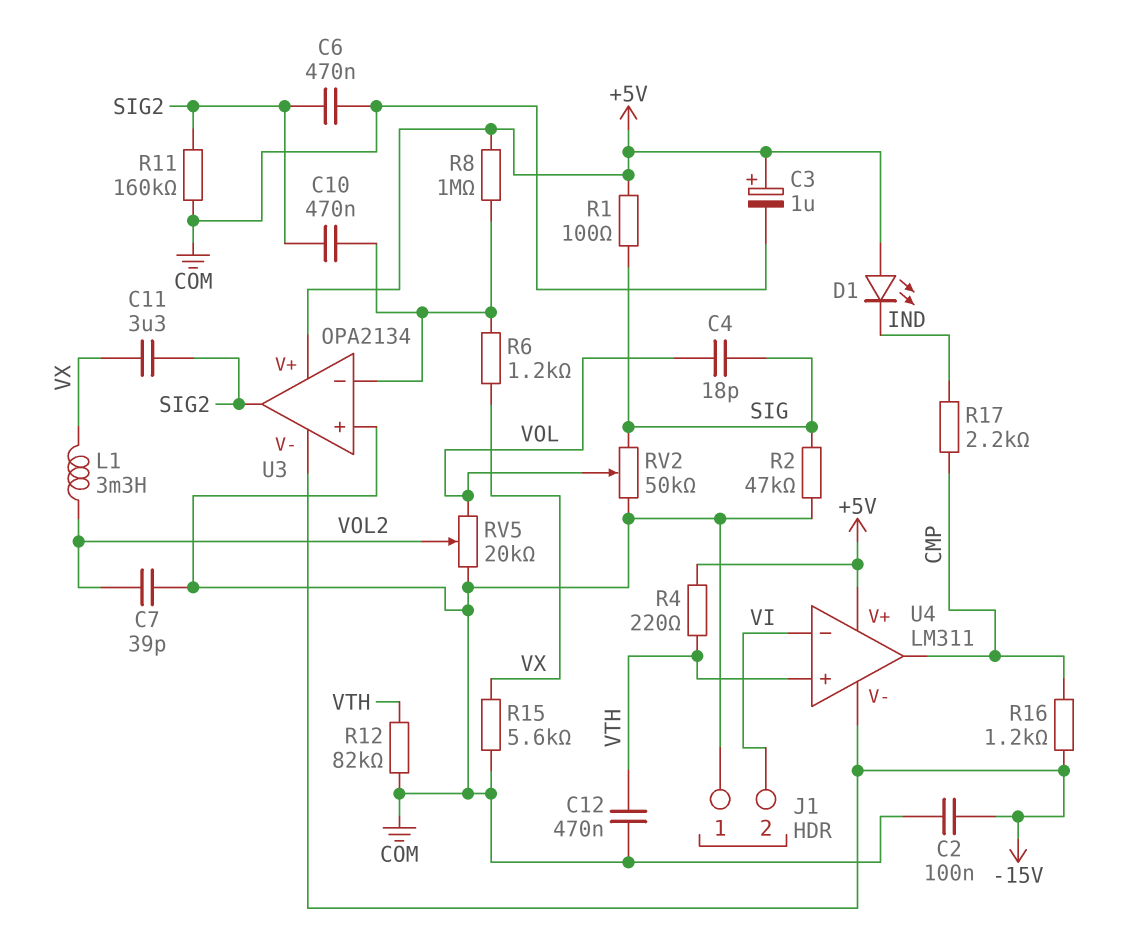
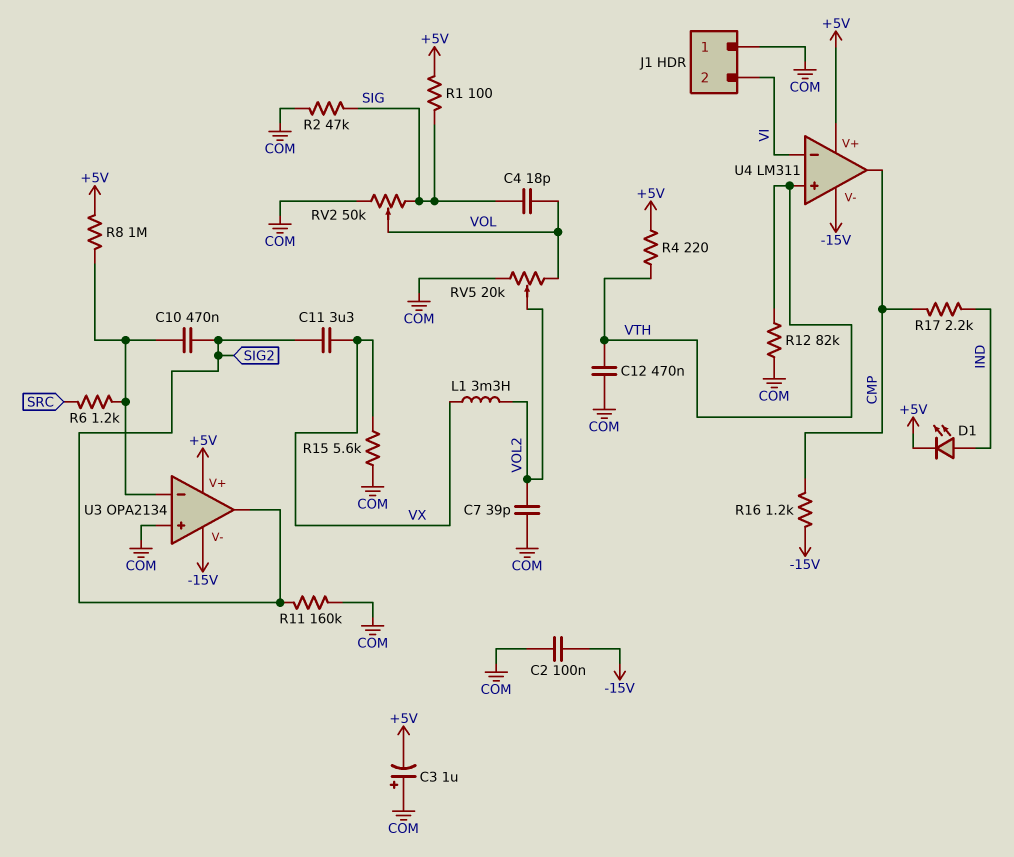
C3: 1uF (plus +5V, minus COM) -> 1uF (plus COM, minus +5V)
C6: 470nF (COM, SIG2) -> none
D1: LED (A +5V, K IND) -> LED (A IND, K +5V)
R6: 1.2k (U3/in-, VX) -> 1.2k (SRC, U3/in-)

